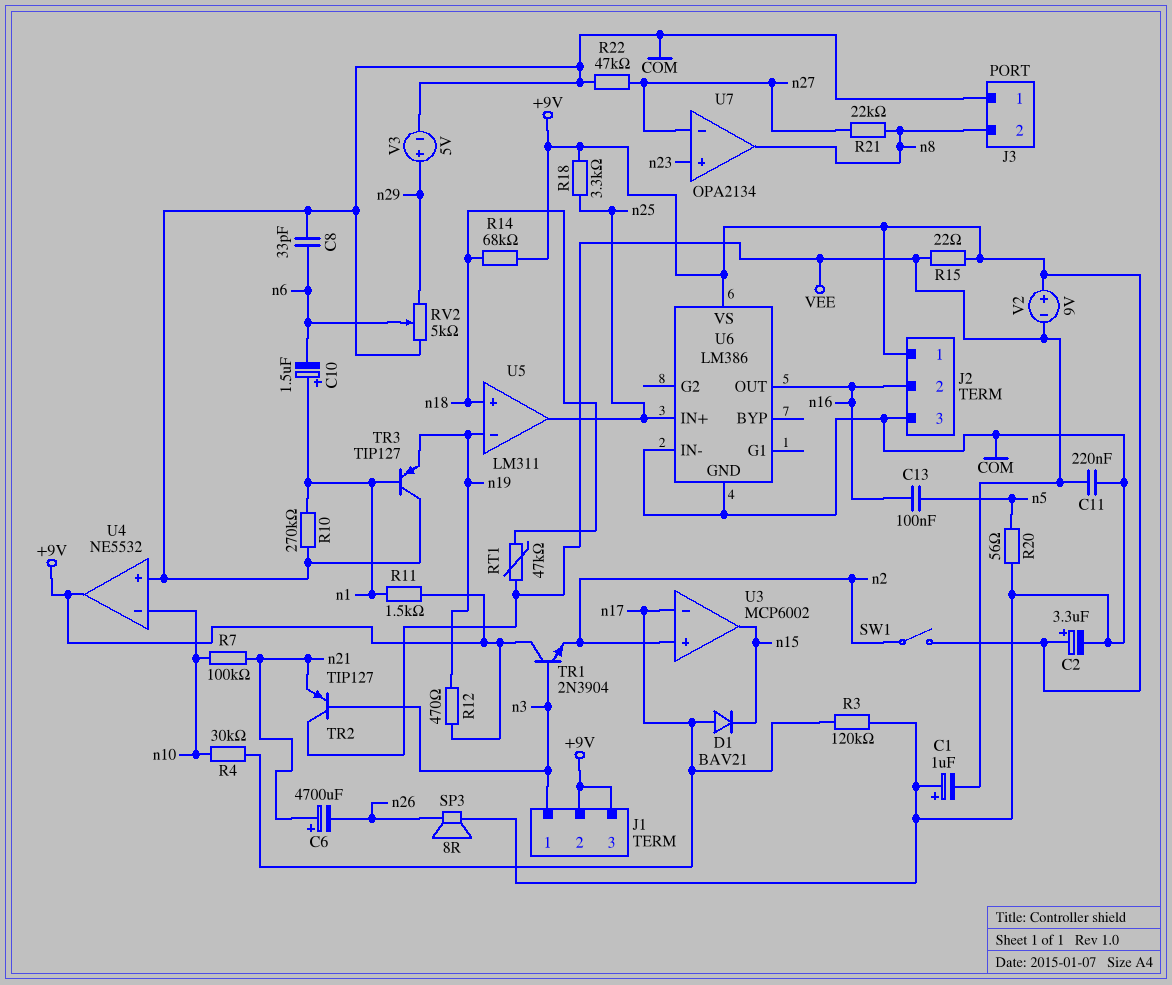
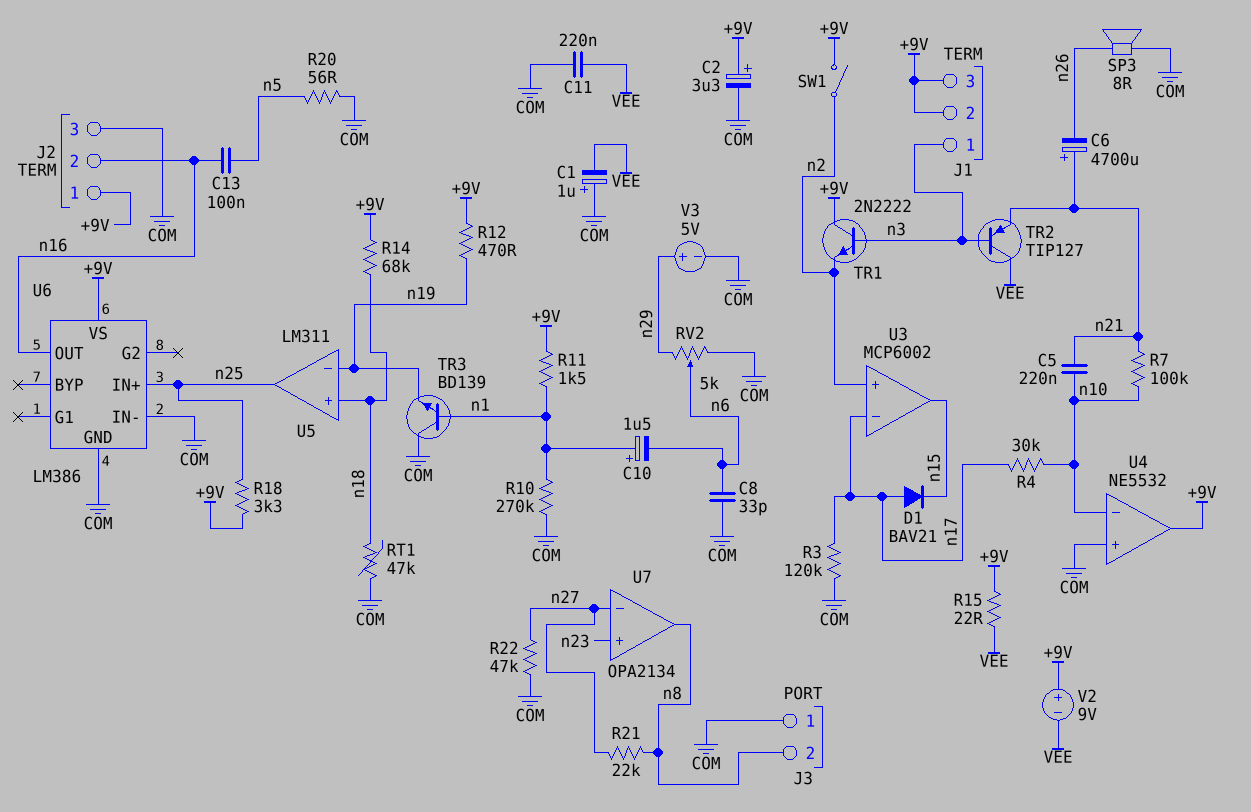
C5: none -> 220nF (n10, n21)
RT1: 47k (VEE, n18) -> 47k (COM, n18)
TR1: NPN 2N3904 (B n3, C +9V, E n2) -> NPN 2N2222 (B n3, C +9V, E n2)
TR3: PNP TIP127 (B n1, C COM, E n19) -> NPN BD139 (B n1, C COM, E n19)

